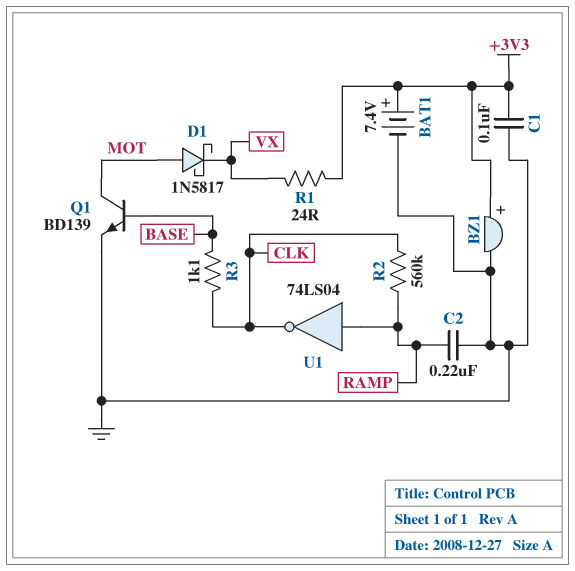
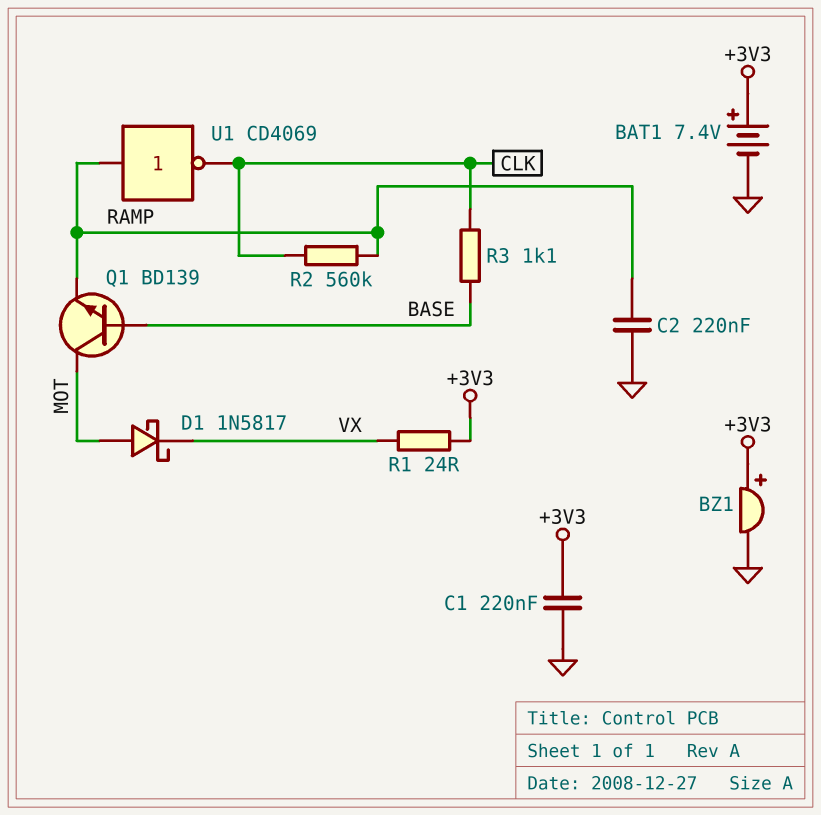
C1: 100nF (+3V3, GND) -> 220nF (+3V3, GND)
Q1: NPN BD139 (B BASE, C MOT, E GND) -> NPN BD139 (B BASE, C MOT, E RAMP)
U1: NOT 74LS04 (in RAMP, out CLK) -> NOT CD4069 (in RAMP, out CLK)

